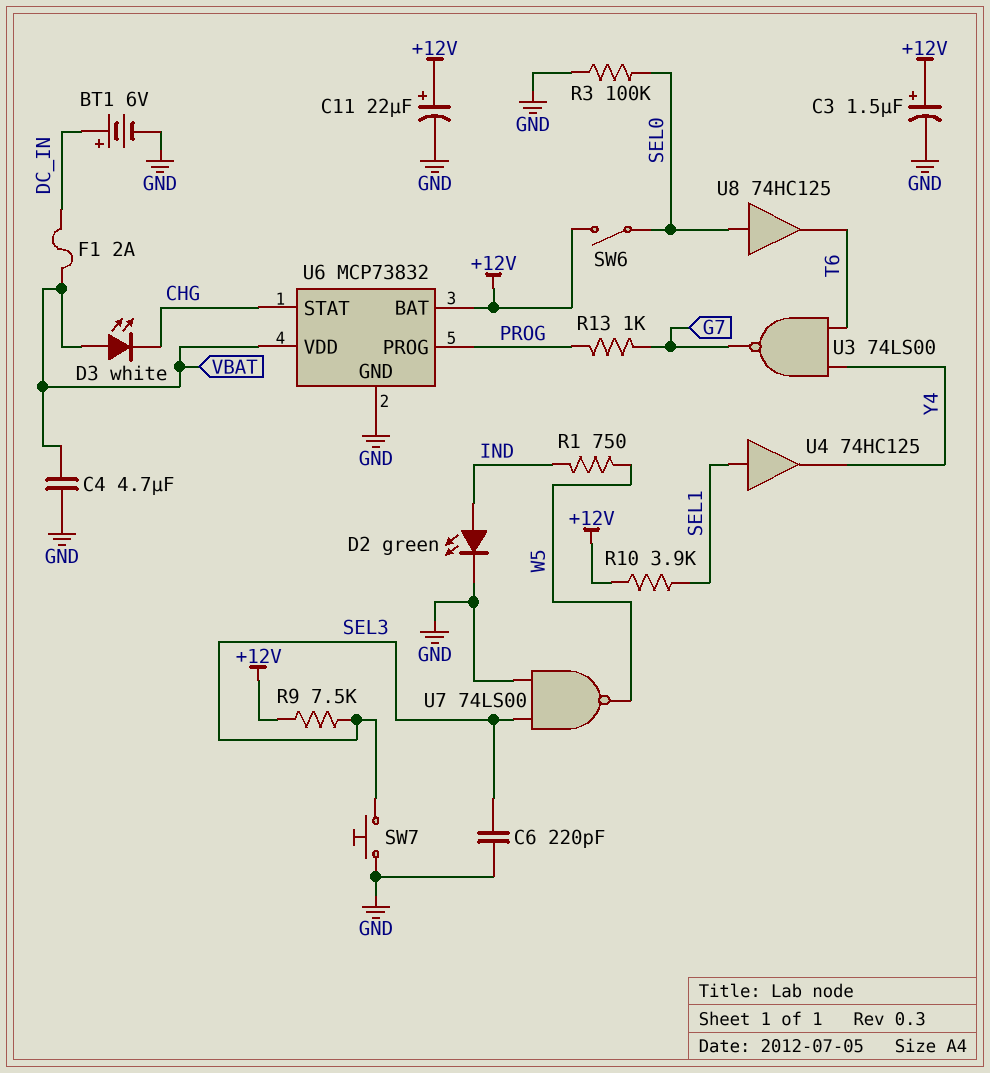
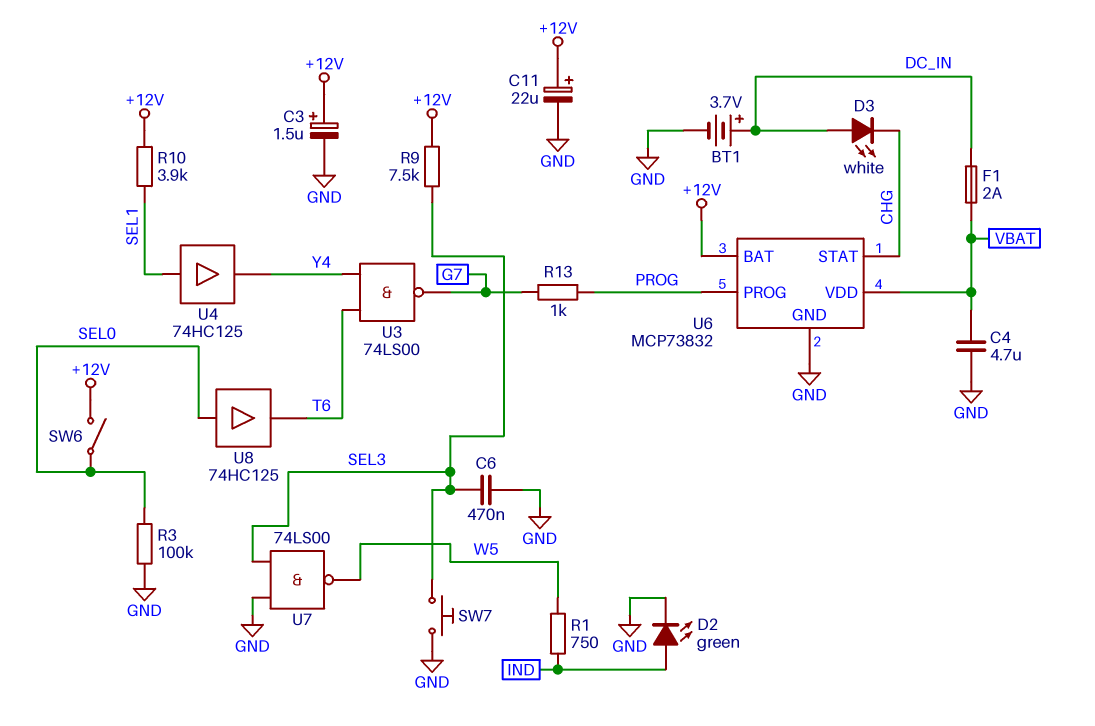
BT1: 6V (plus DC_IN, minus GND) -> 3.7V (plus DC_IN, minus GND)
C6: 220pF (GND, SEL3) -> 470nF (GND, SEL3)
D3: LED white (A VBAT, K CHG) -> LED white (A DC_IN, K CHG)

